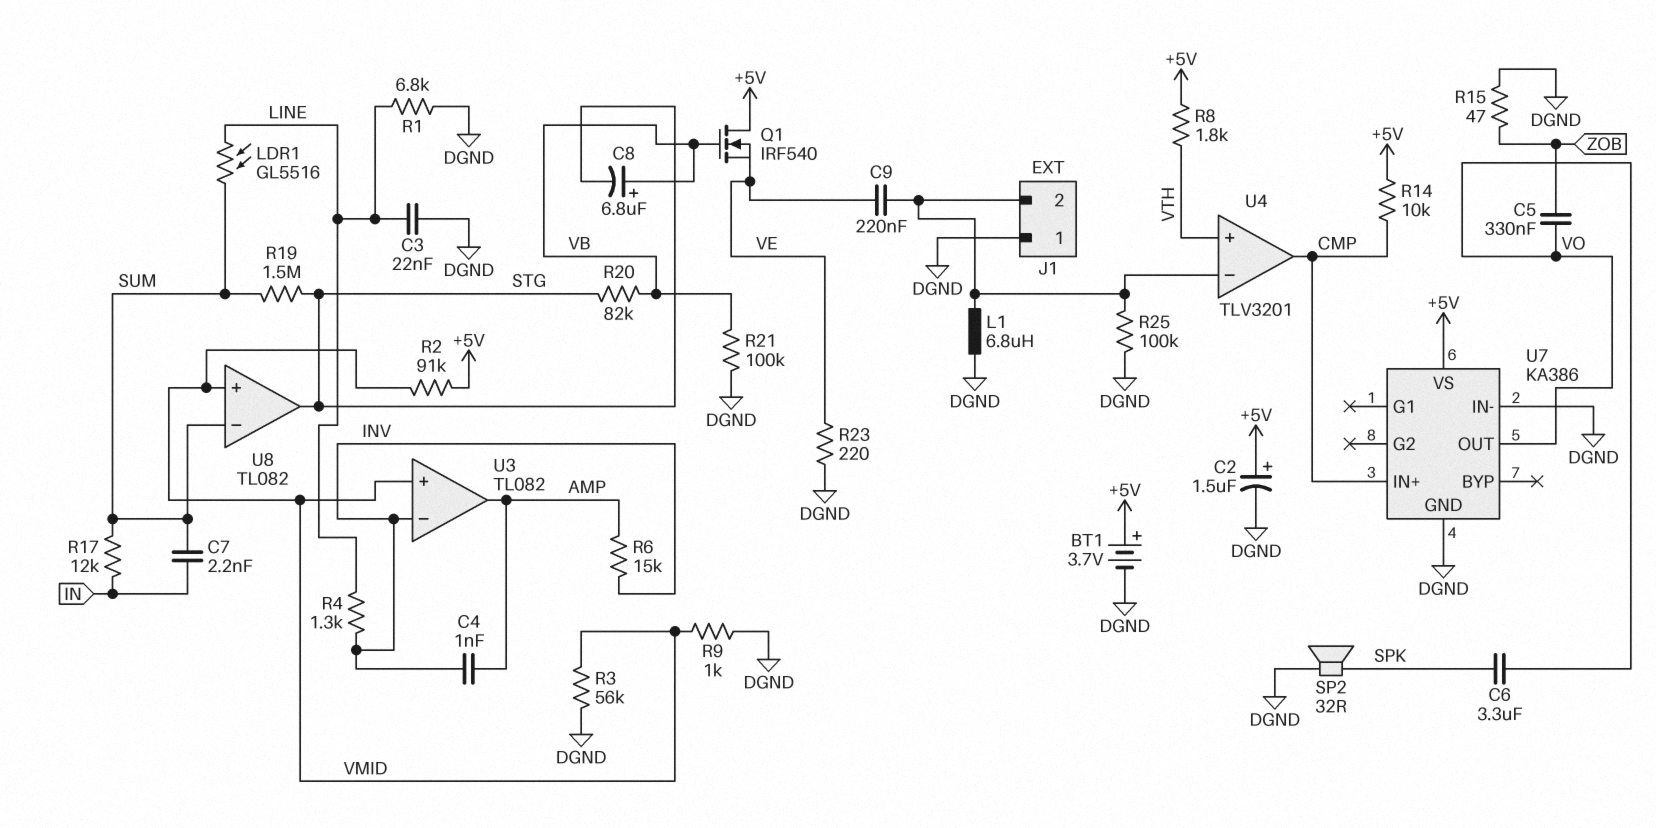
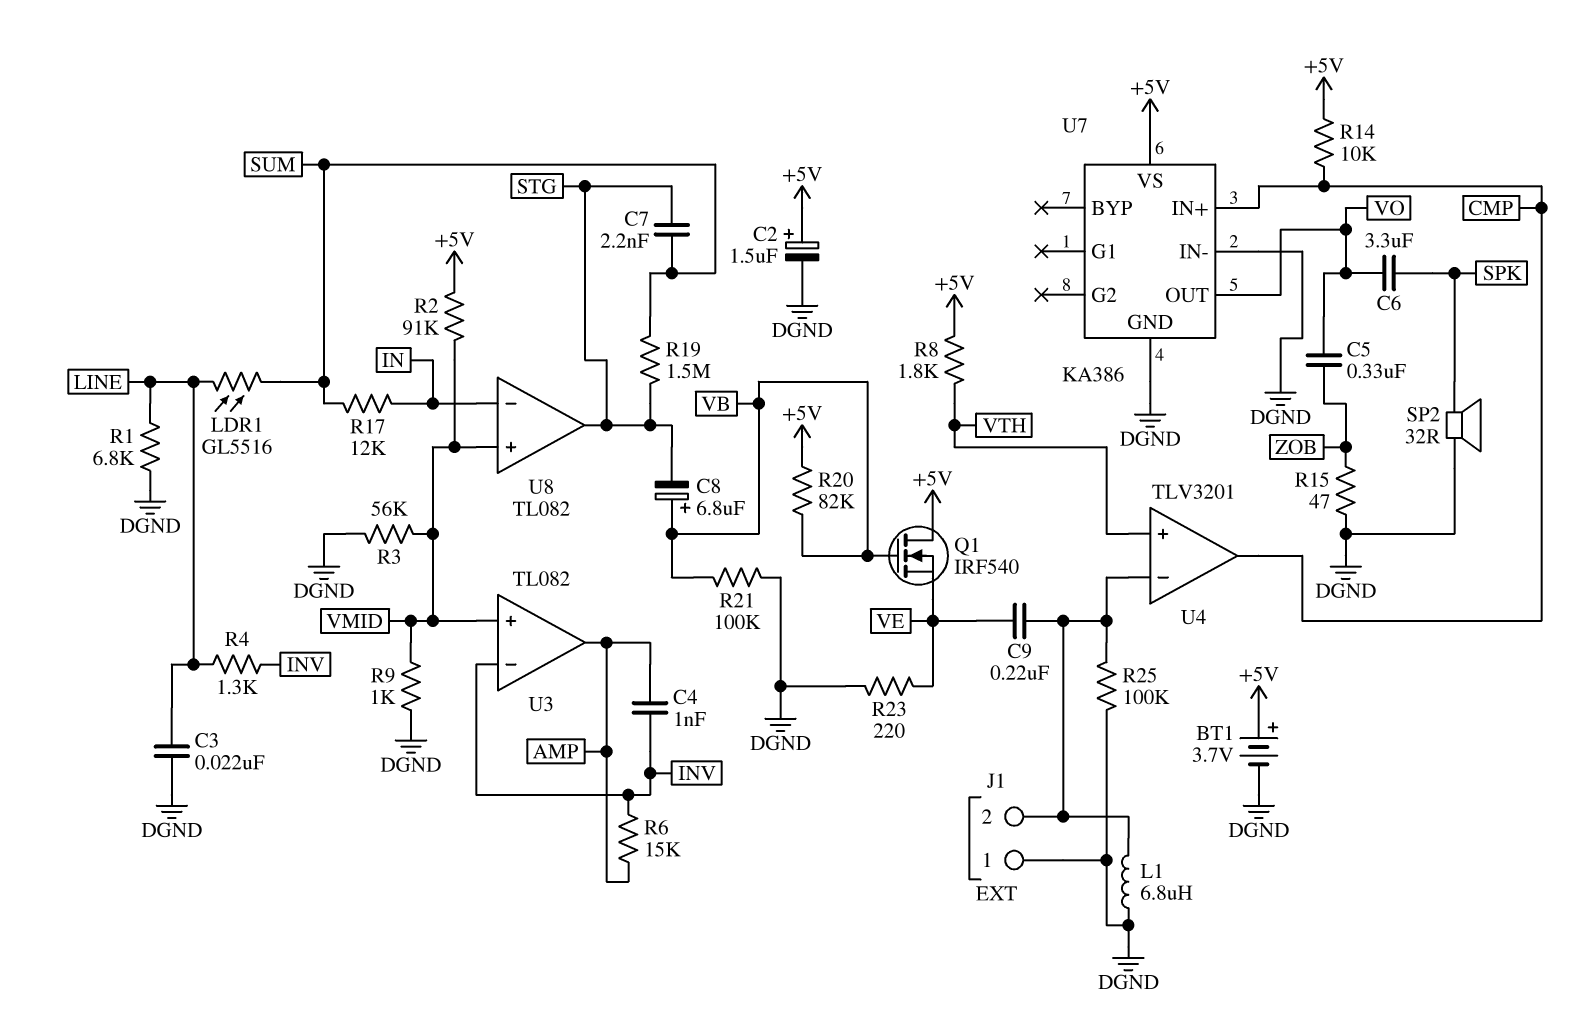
C7: 2.2nF (IN, SUM) -> 2.2nF (STG, SUM)
R20: 82k (STG, VB) -> 82k (+5V, VB)
U8 pin in-: SUM -> IN

